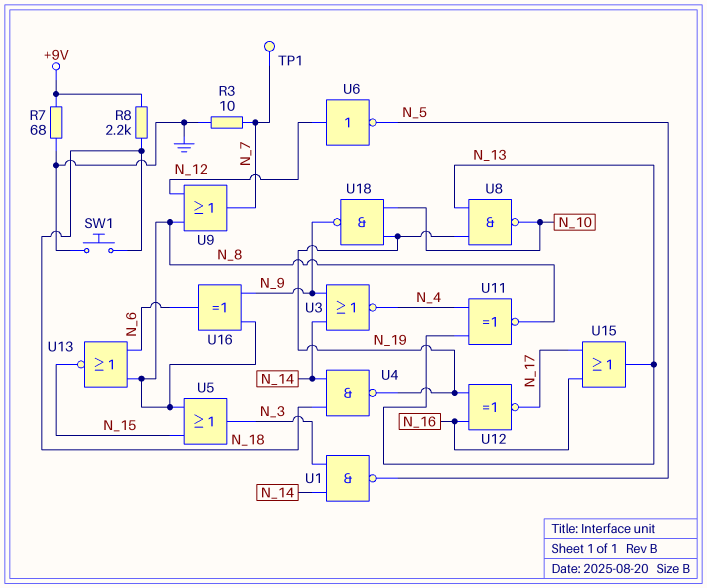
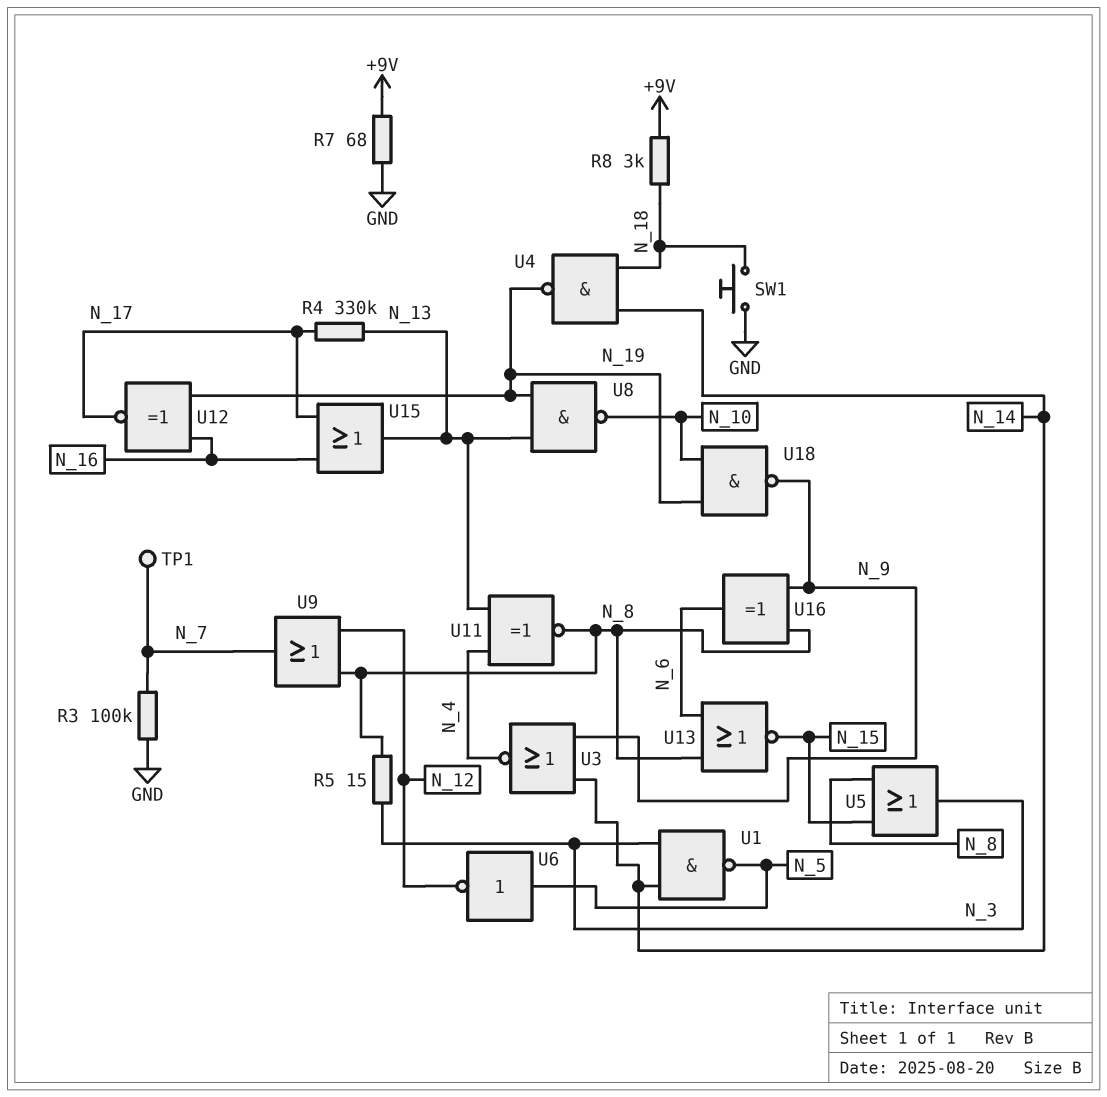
R3: 10 (GND, N_7) -> 100k (GND, N_7)
R4: none -> 330k (N_13, N_17)
R5: none -> 15 (N_3, N_8)
R8: 2.2k (+9V, N_18) -> 3k (+9V, N_18)
U6: NOT (in N_12, out N_5) -> NOT (in N_5, out N_12)

